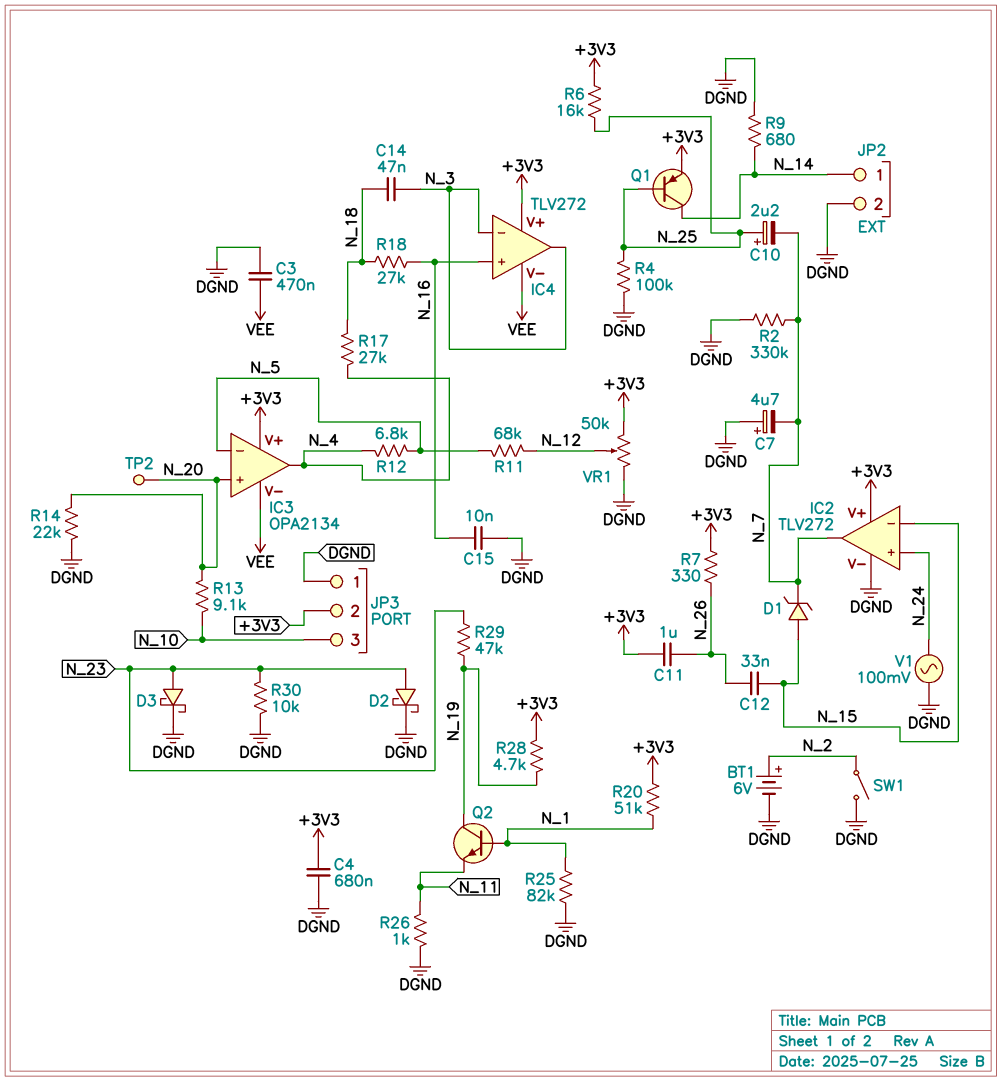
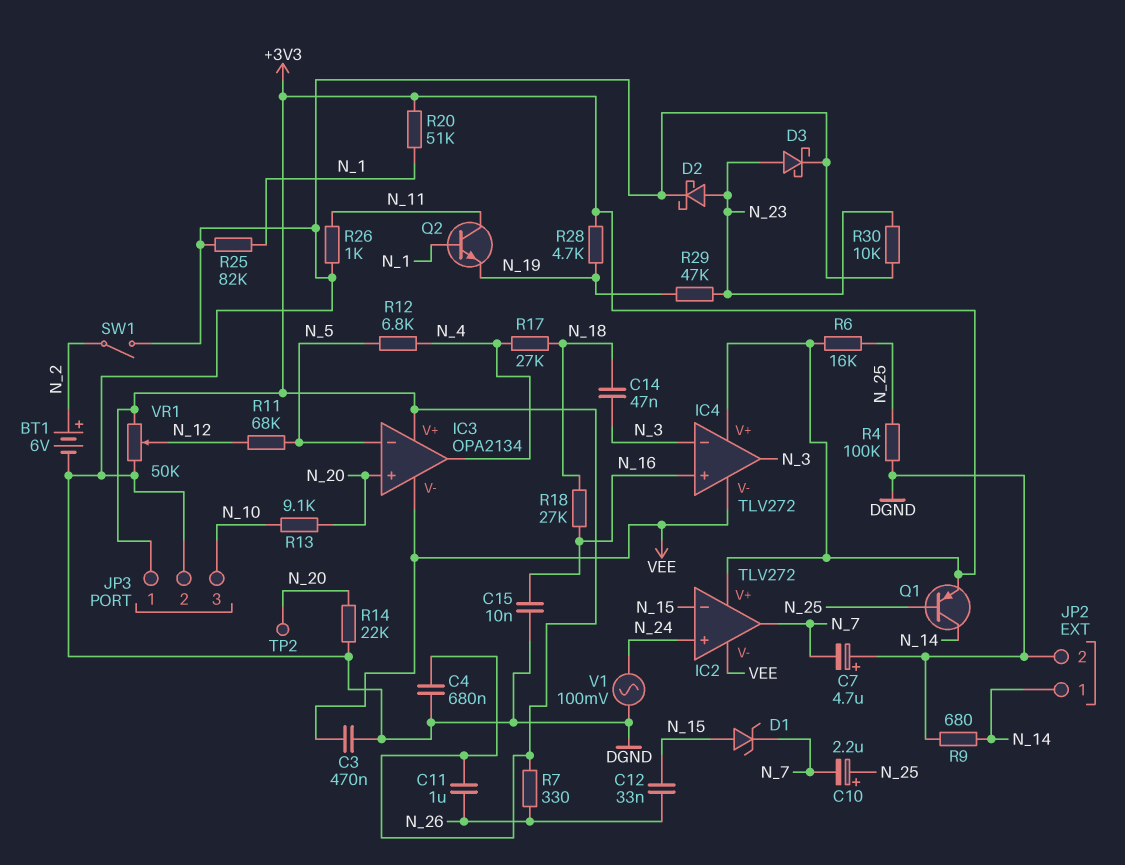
IC2 pin V-: DGND -> VEE
JP3 pin 1: DGND -> +3V3
JP3 pin 2: +3V3 -> DGND
Q2: NPN (B N_1, C N_19, E N_11) -> NPN (B N_1, C N_11, E N_19)
R2: 330k (DGND, N_7) -> none

